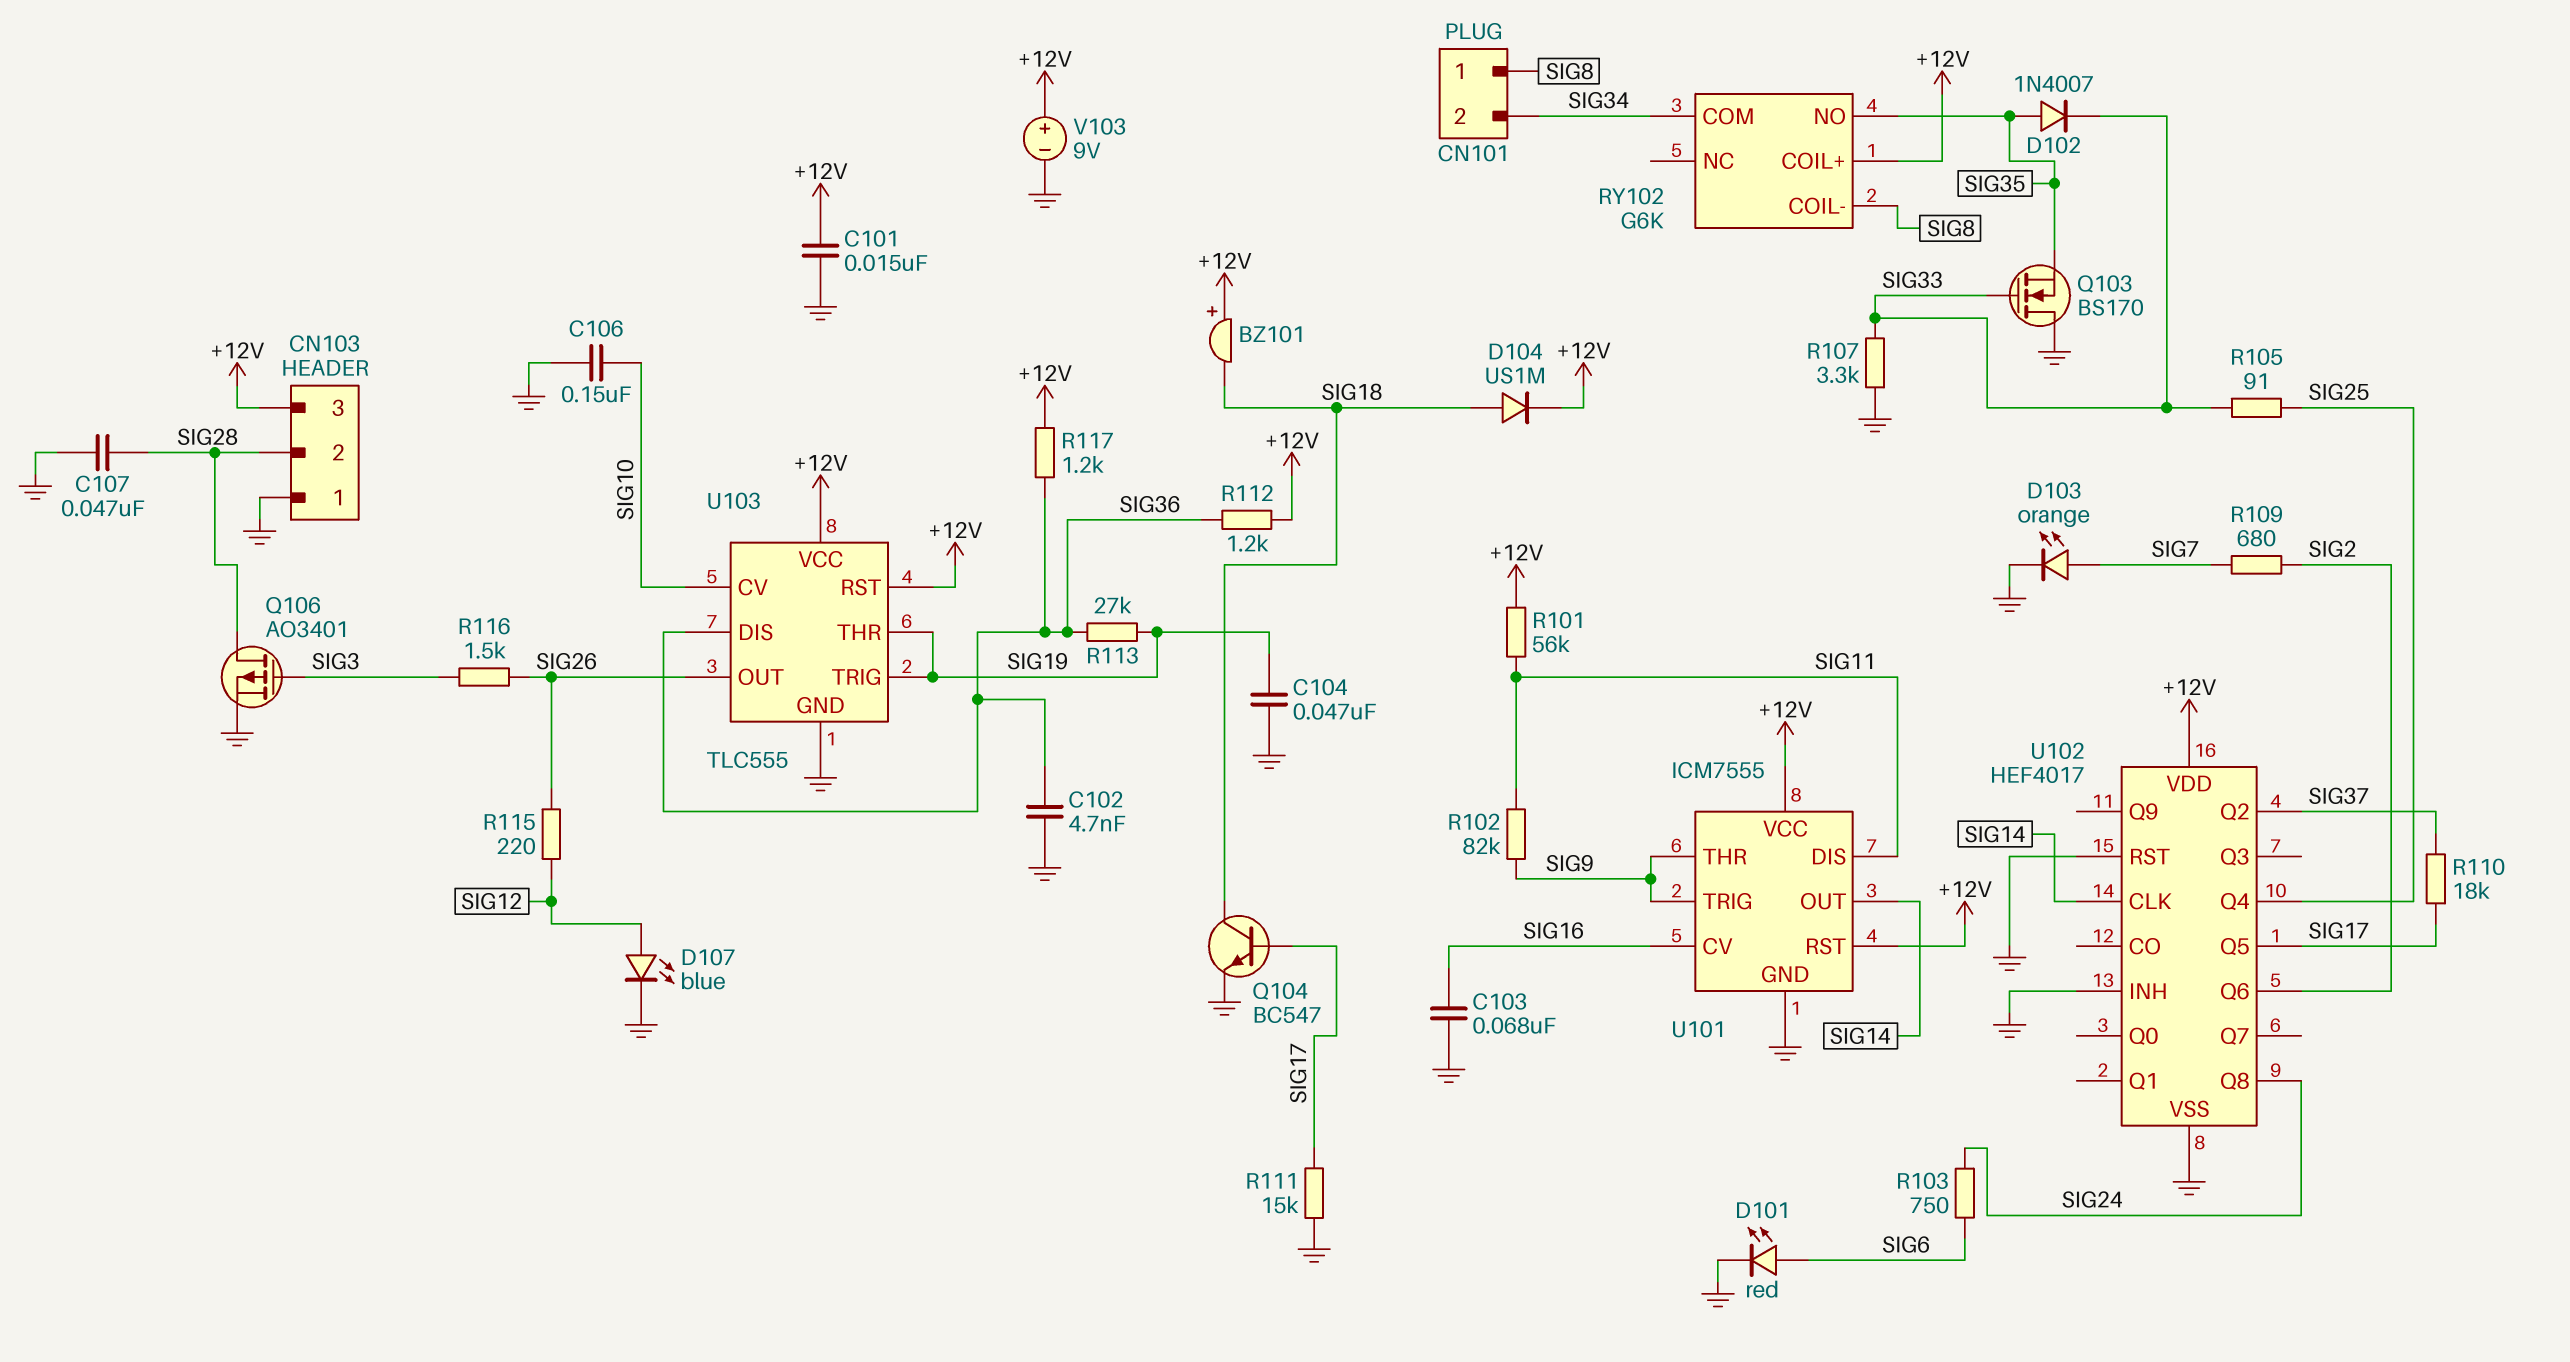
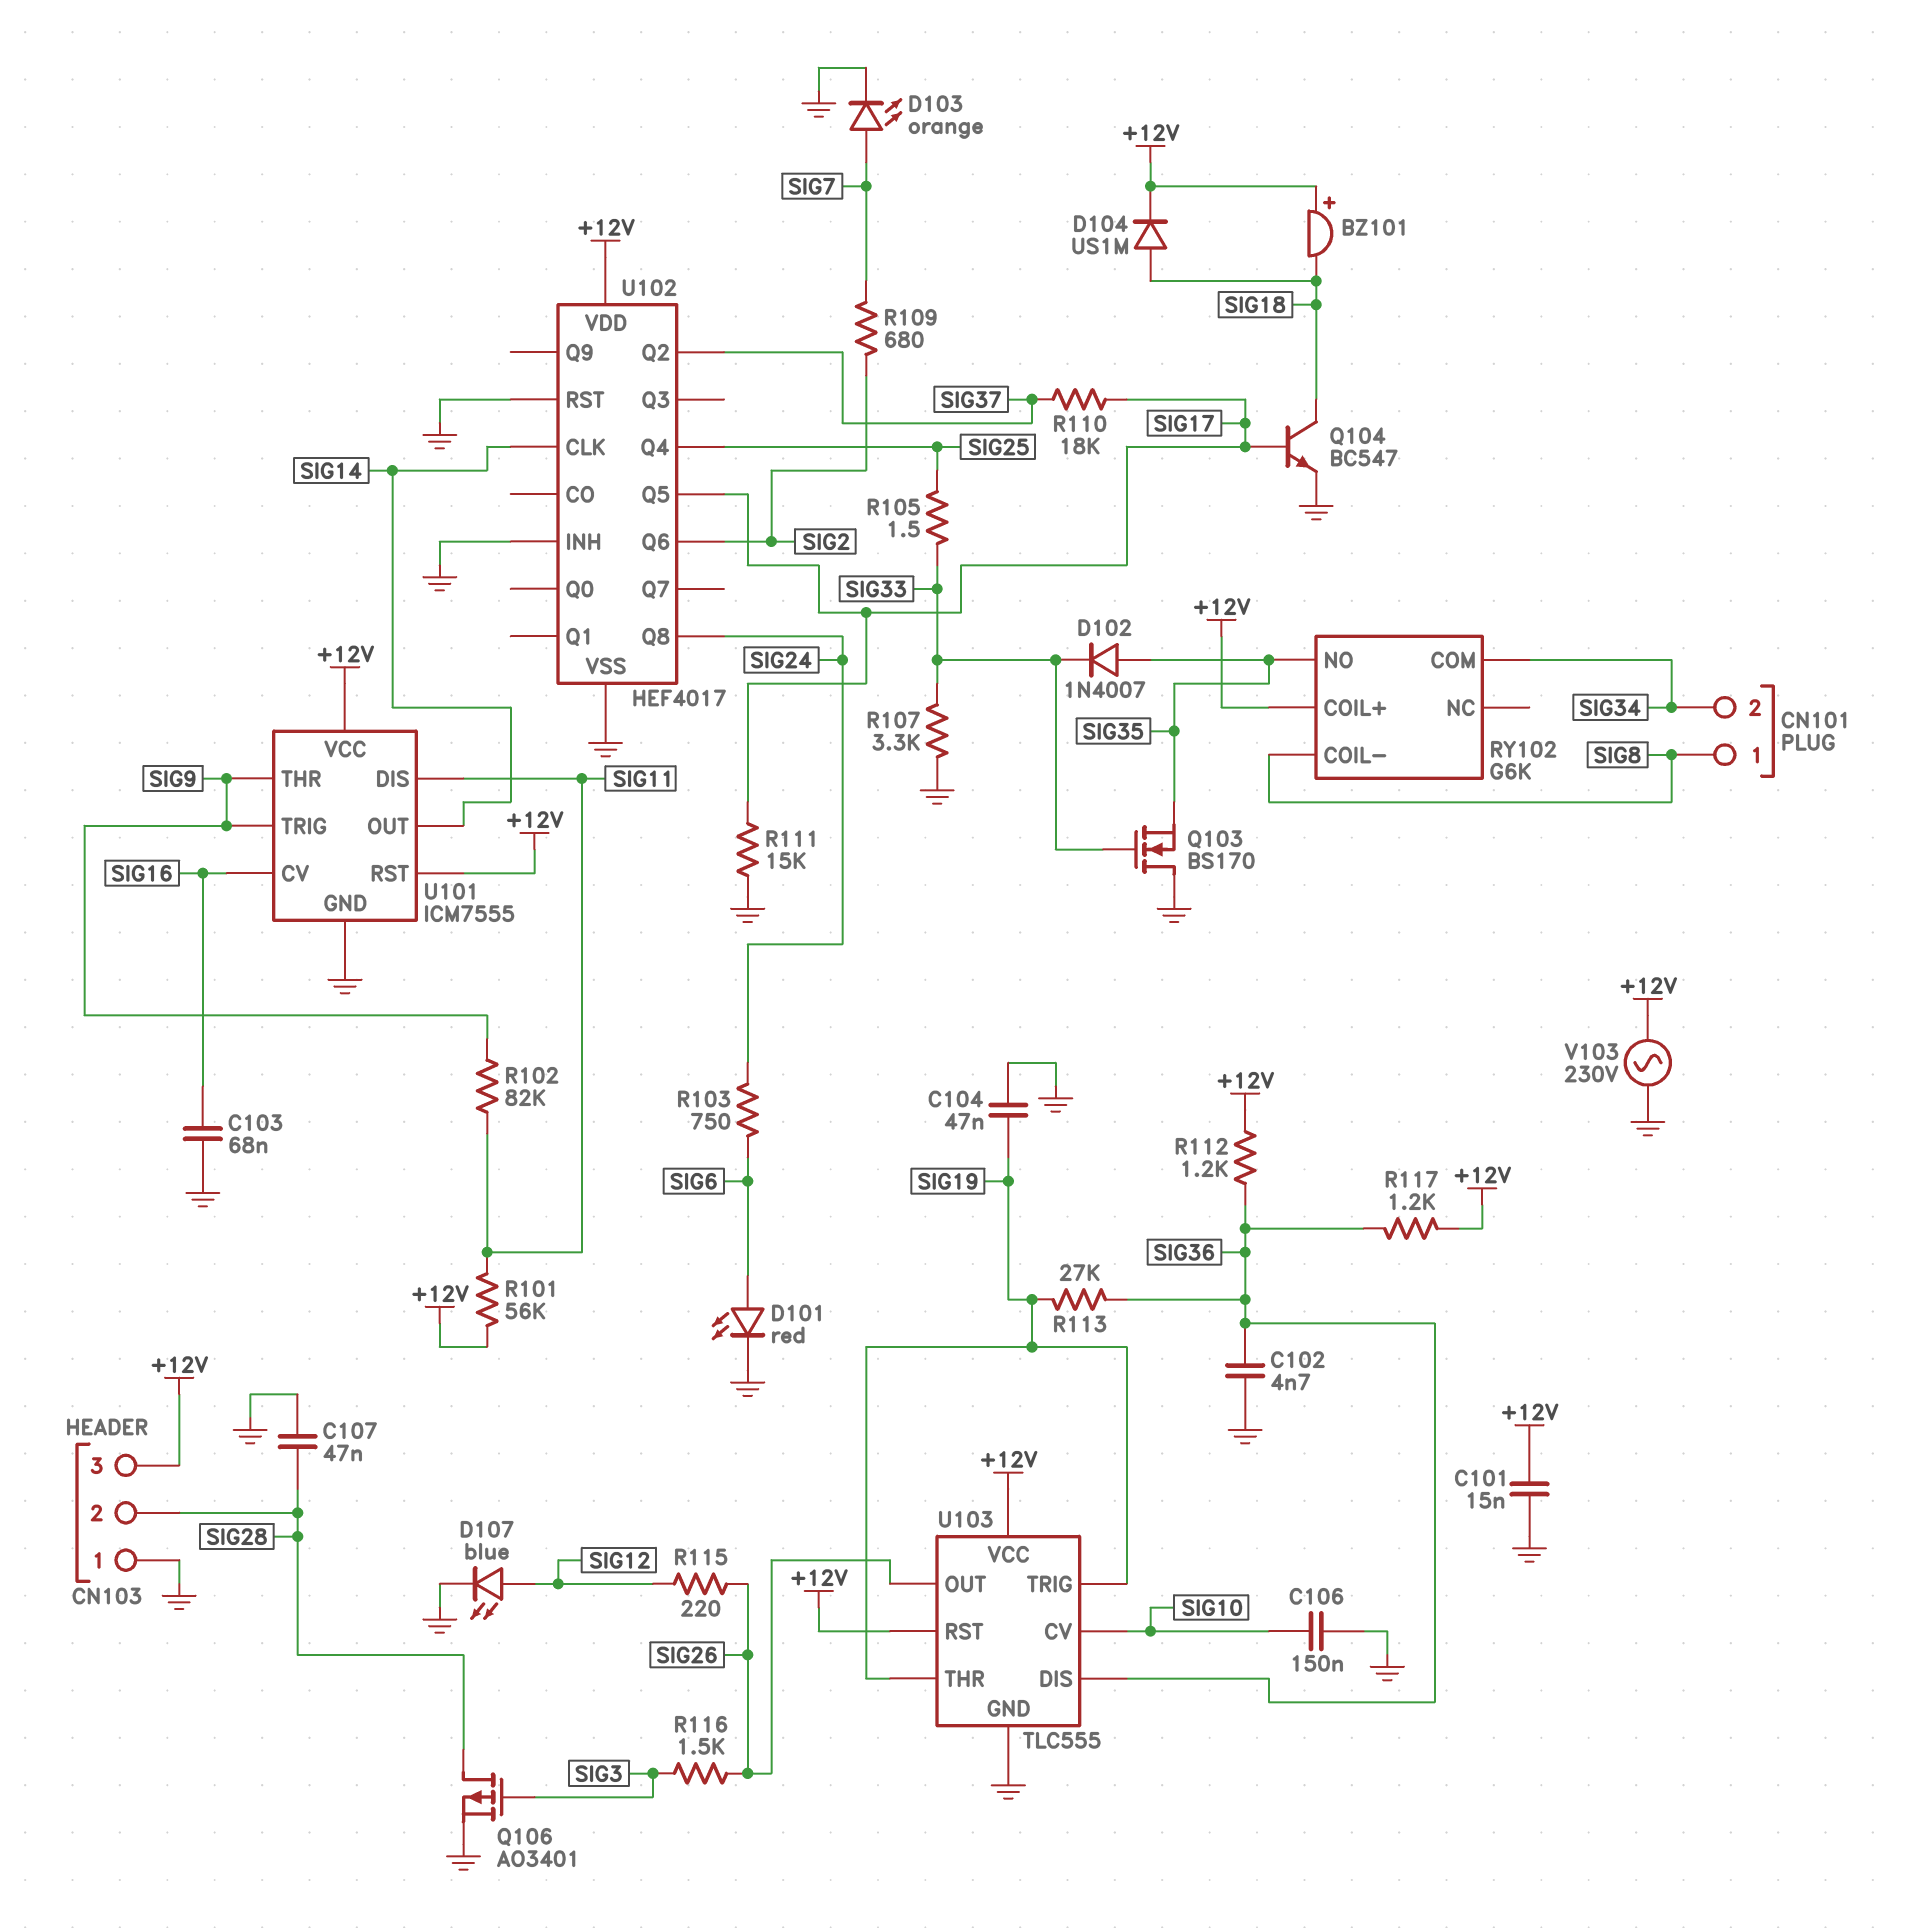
R105: 91 (SIG25, SIG33) -> 1.5 (SIG25, SIG33)
V103: 9V (plus +12V, minus GND) -> AC 230V (+12V, GND)

